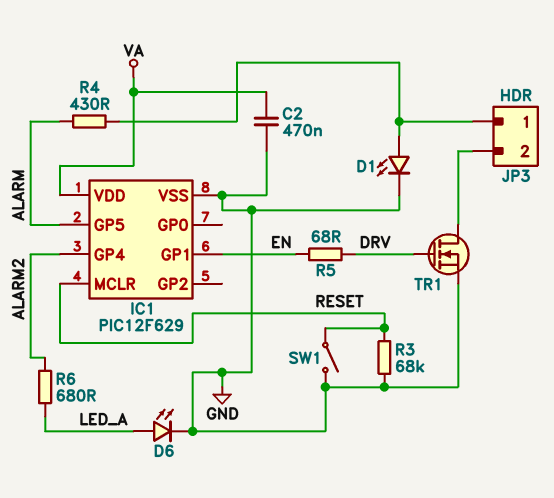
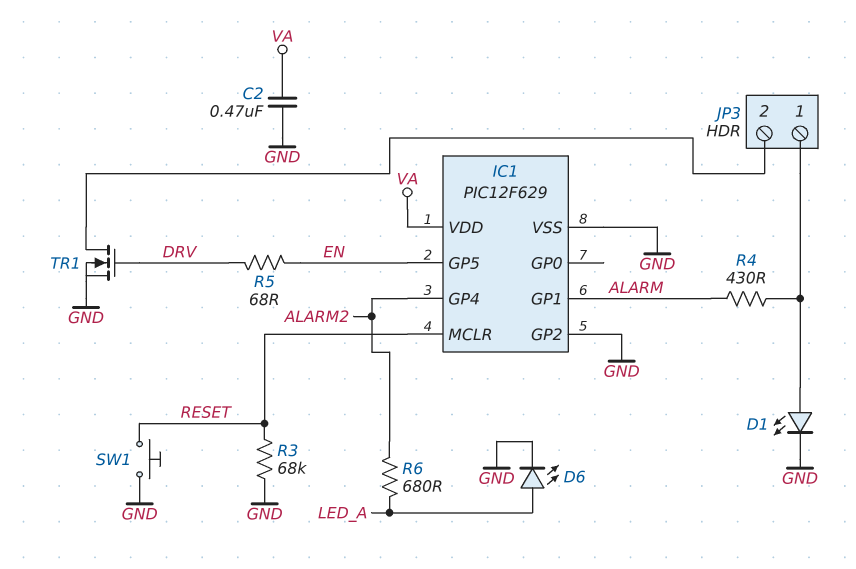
IC1 pin GP1: EN -> ALARM
IC1 pin GP2: none -> GND
IC1 pin GP5: ALARM -> EN
SW1: switch (GND, RESET) -> button (GND, RESET)

